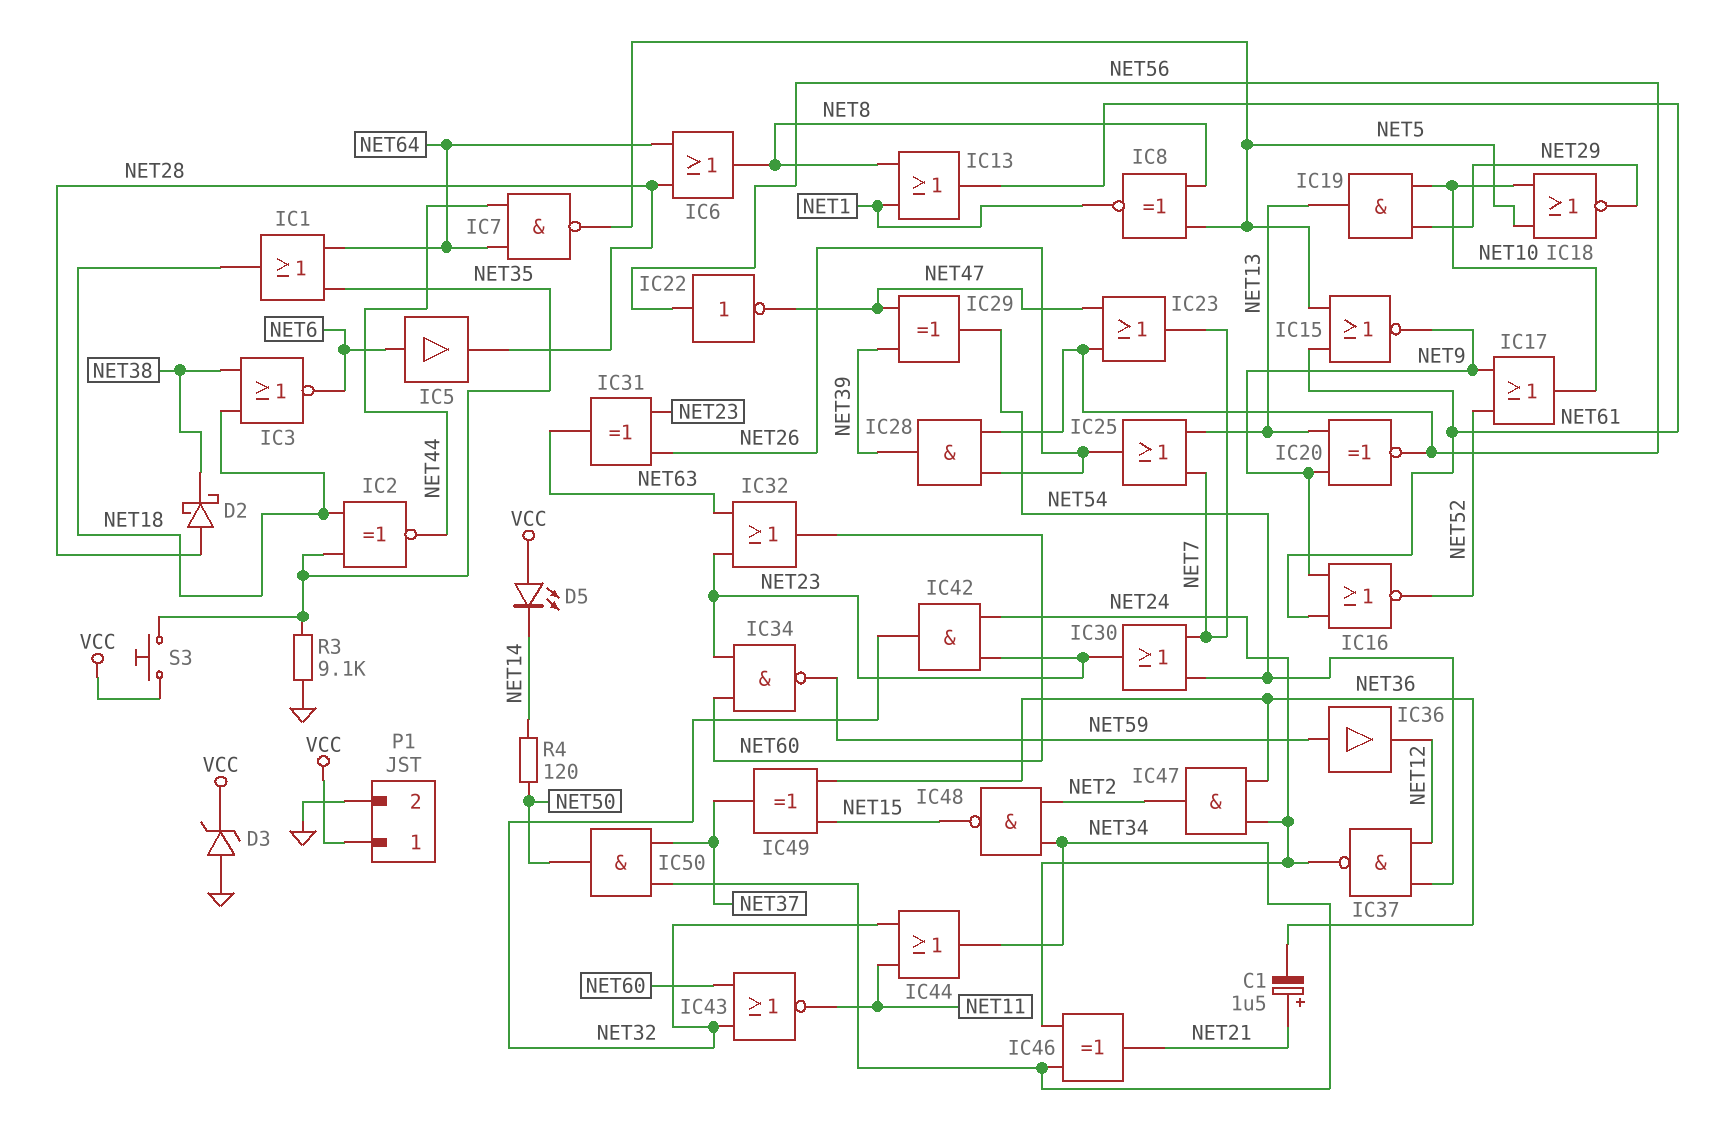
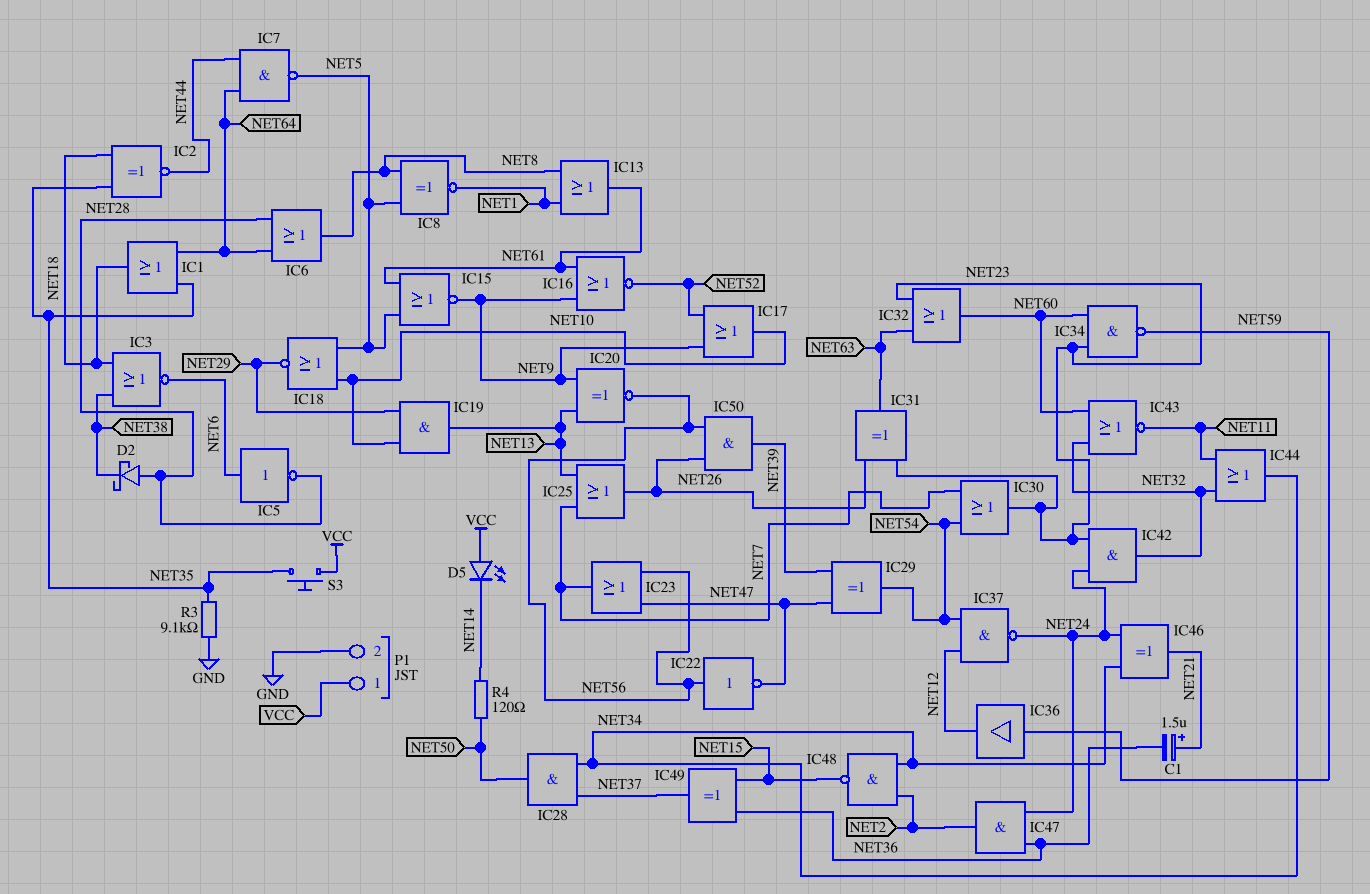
D3: zener (A GND, K VCC) -> none
IC5: buffer (in NET6, out NET28) -> NOT (in NET6, out NET28)
IC28: AND (in NET26, in NET56, out NET39) -> AND (in NET34, in NET37, out NET50)
IC50: AND (in NET34, in NET37, out NET50) -> AND (in NET26, in NET56, out NET39)

